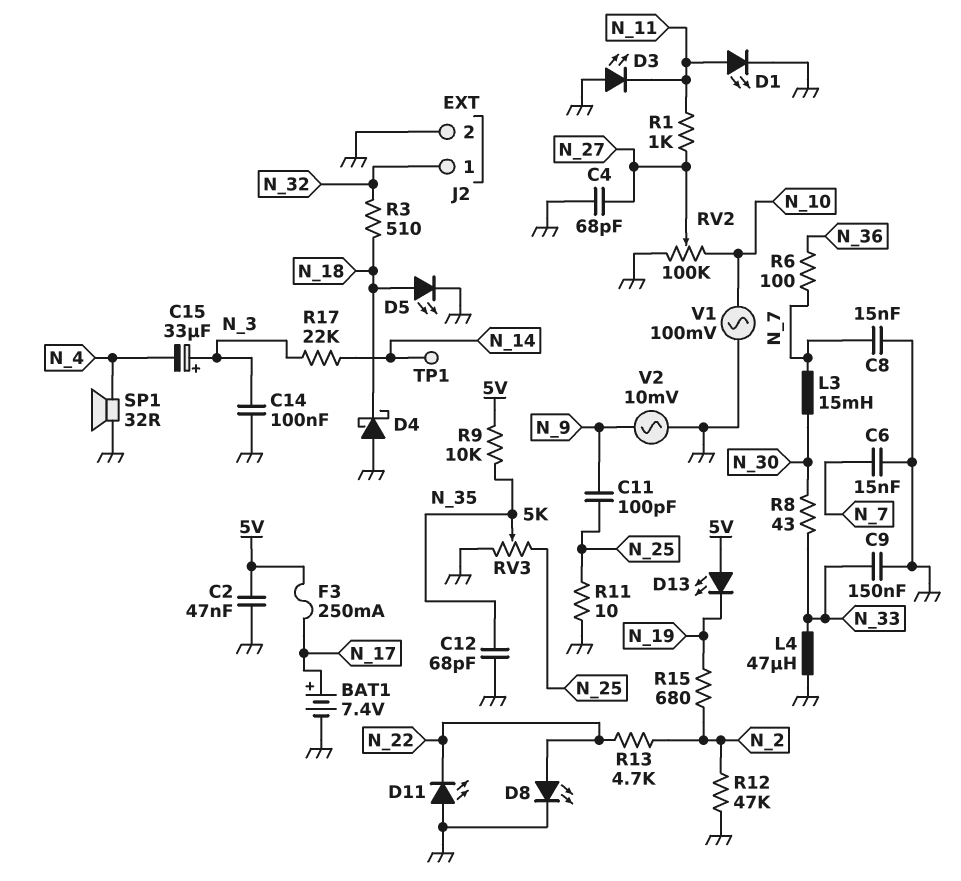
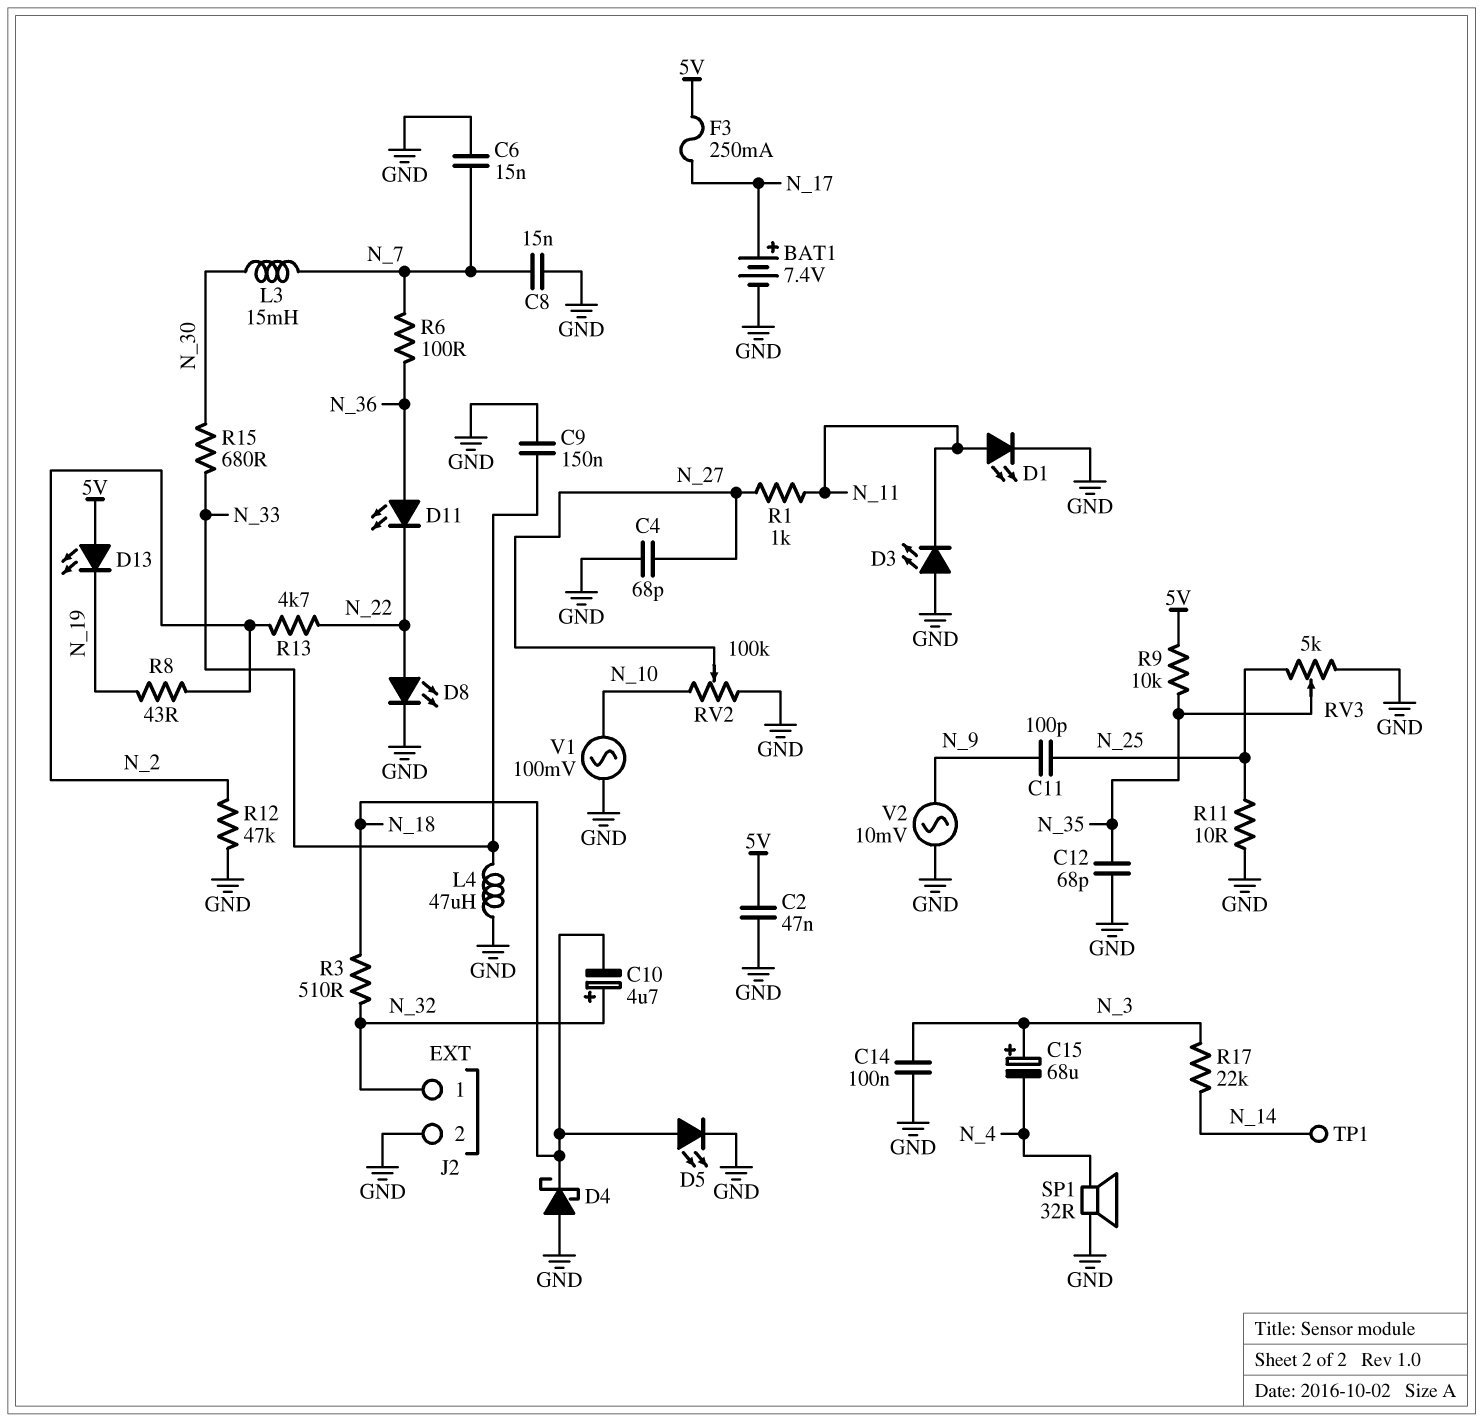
C10: none -> 4.7uF (plus N_32, minus N_18)
C15: 33uF (plus N_3, minus N_4) -> 68uF (plus N_3, minus N_4)
D11: LED (A GND, K N_22) -> LED (A N_36, K N_22)
R8: 43 (N_30, N_33) -> 43 (N_2, N_19)
R15: 680 (N_2, N_19) -> 680 (N_30, N_33)

